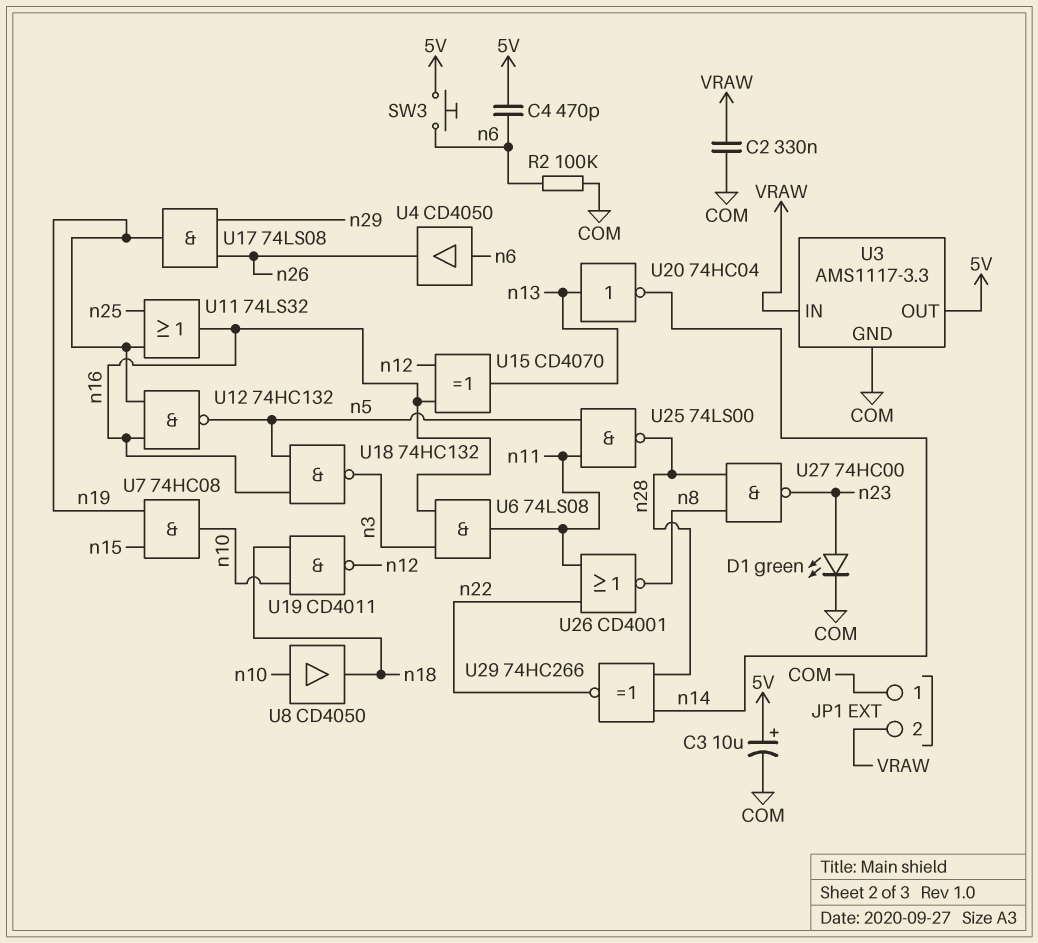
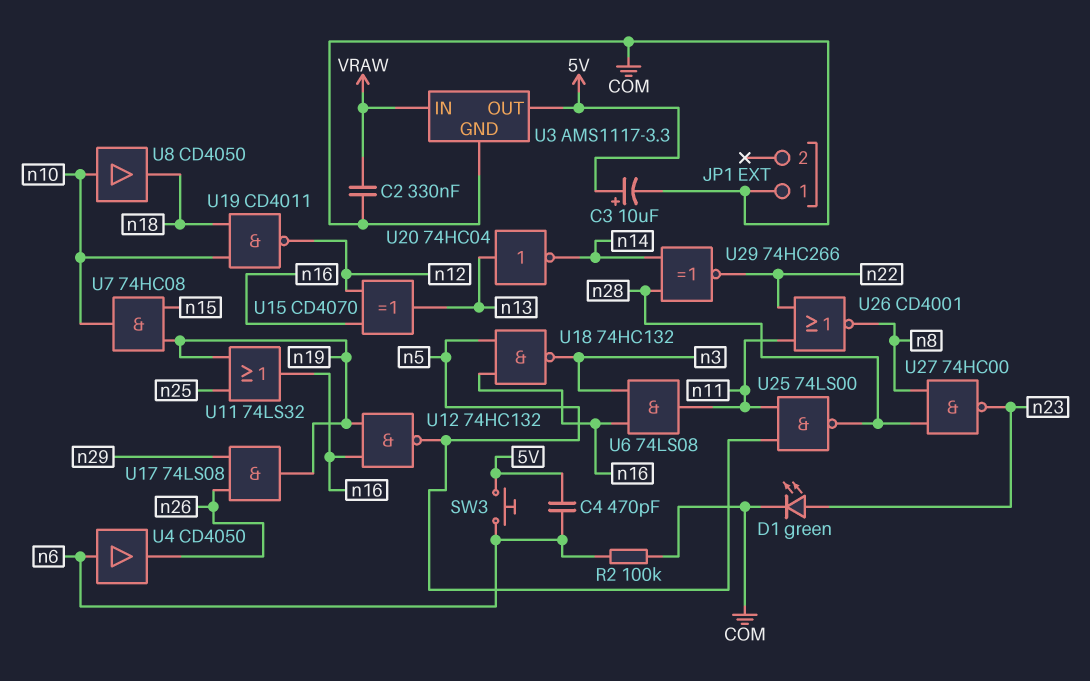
JP1 pin 2: VRAW -> none

